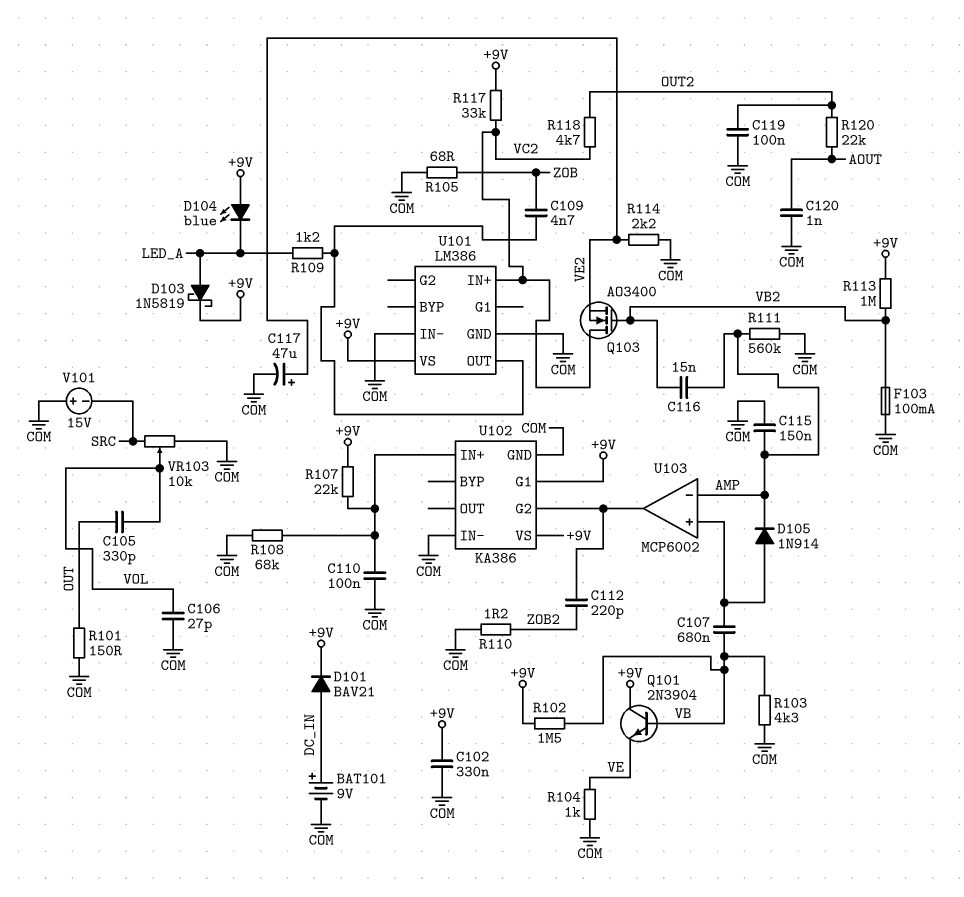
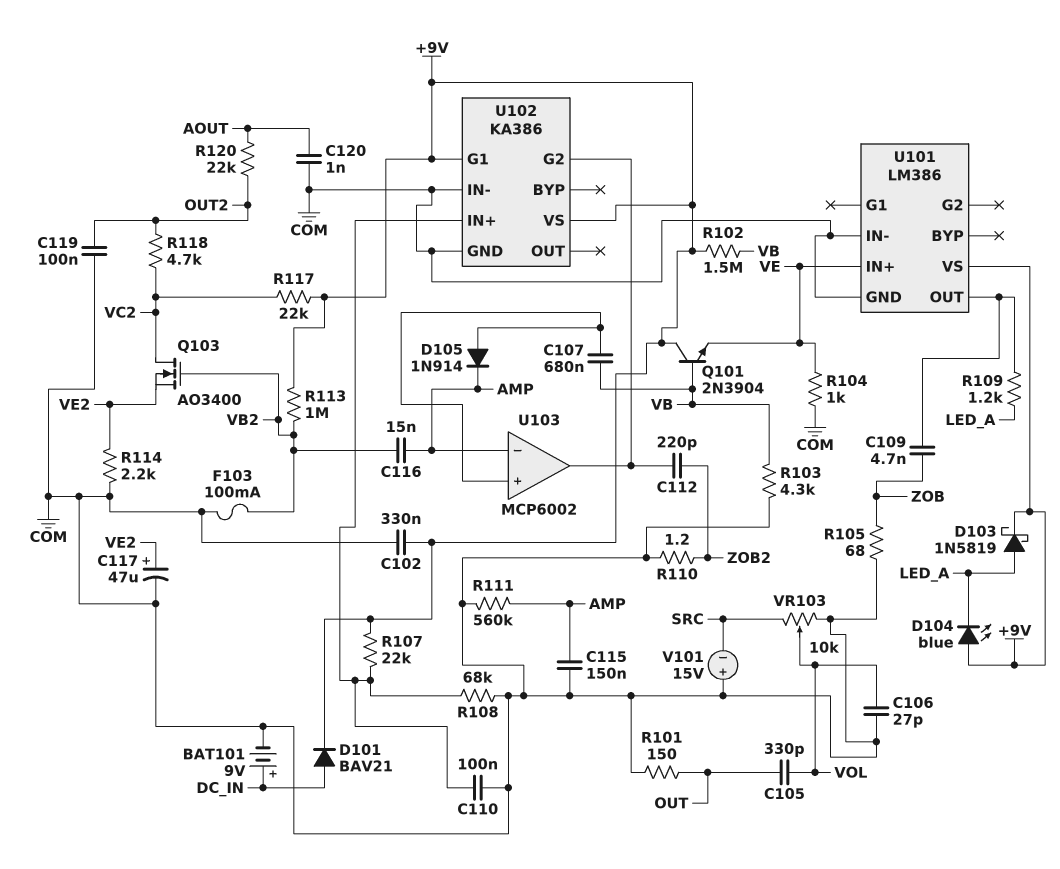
R117: 33k (+9V, VC2) -> 22k (+9V, VC2)
U101 pin IN+: VC2 -> VE

